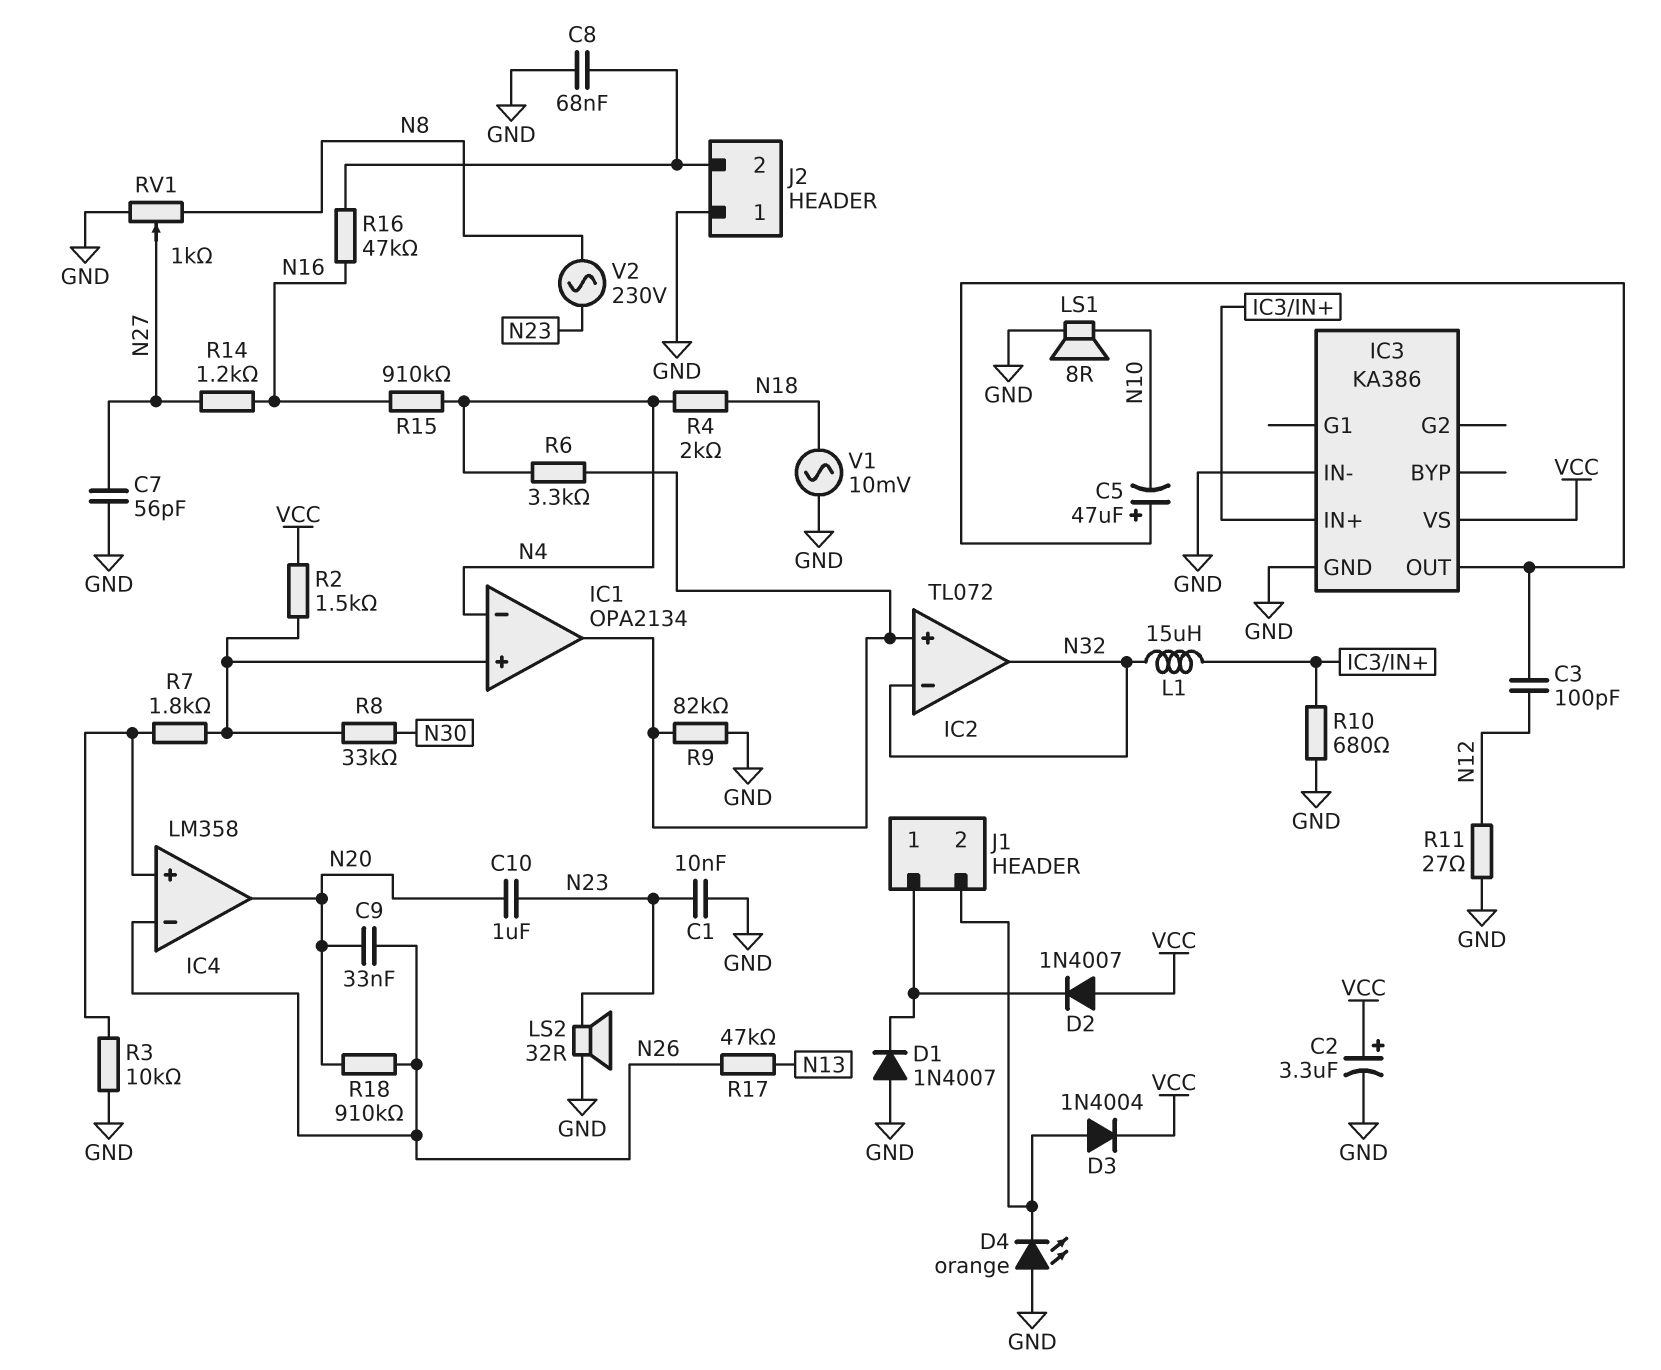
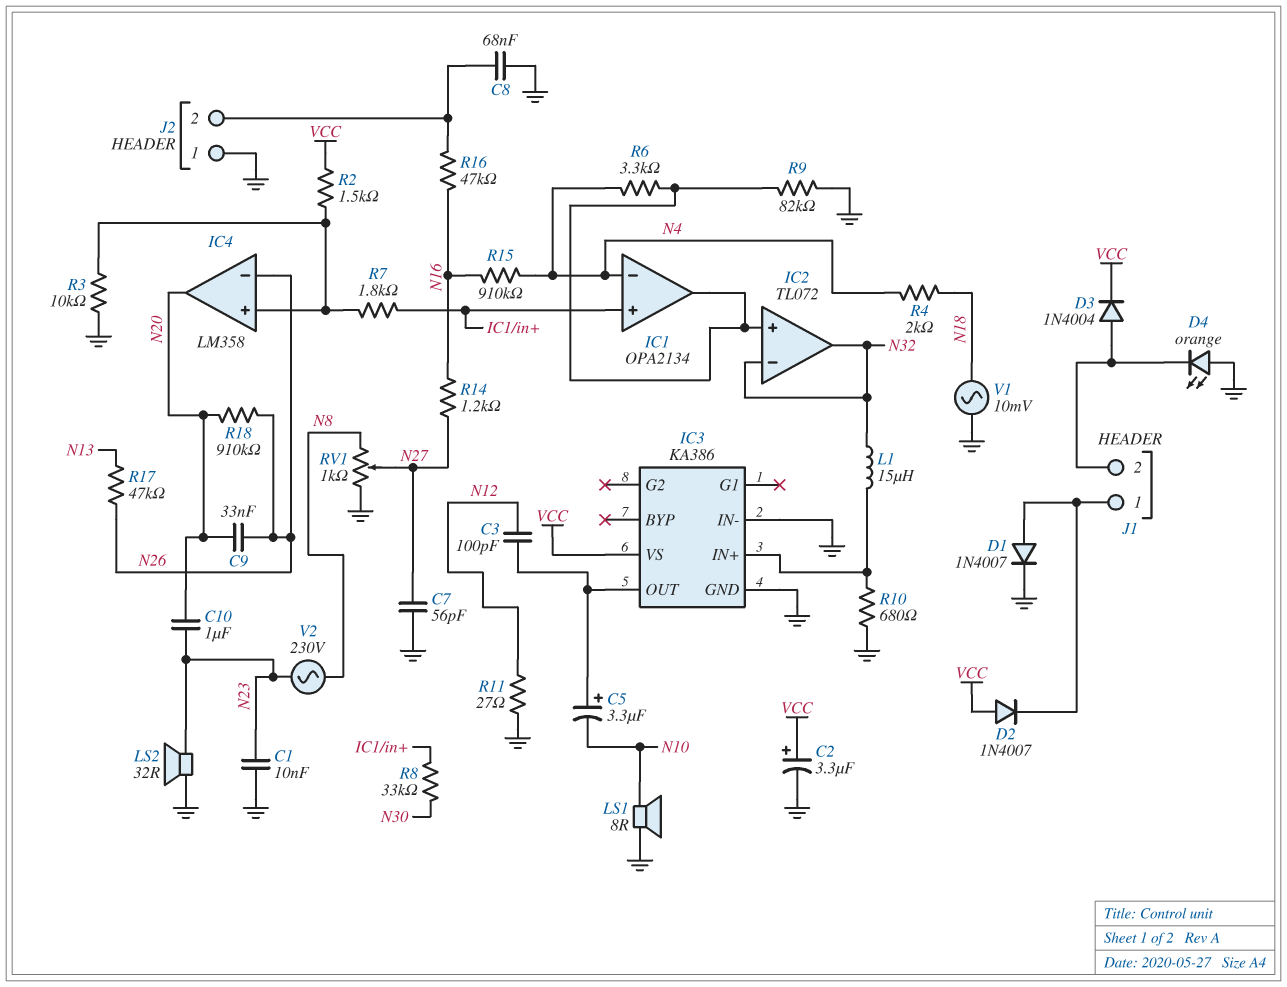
C5: 47uF (plus IC3/OUT, minus N10) -> 3.3uF (plus IC3/OUT, minus N10)
D1: diode 1N4007 (A GND, K J1/1) -> diode 1N4007 (A J1/1, K GND)
R2: 1.5k (IC1/in+, VCC) -> 1.5k (IC4/in+, VCC)

